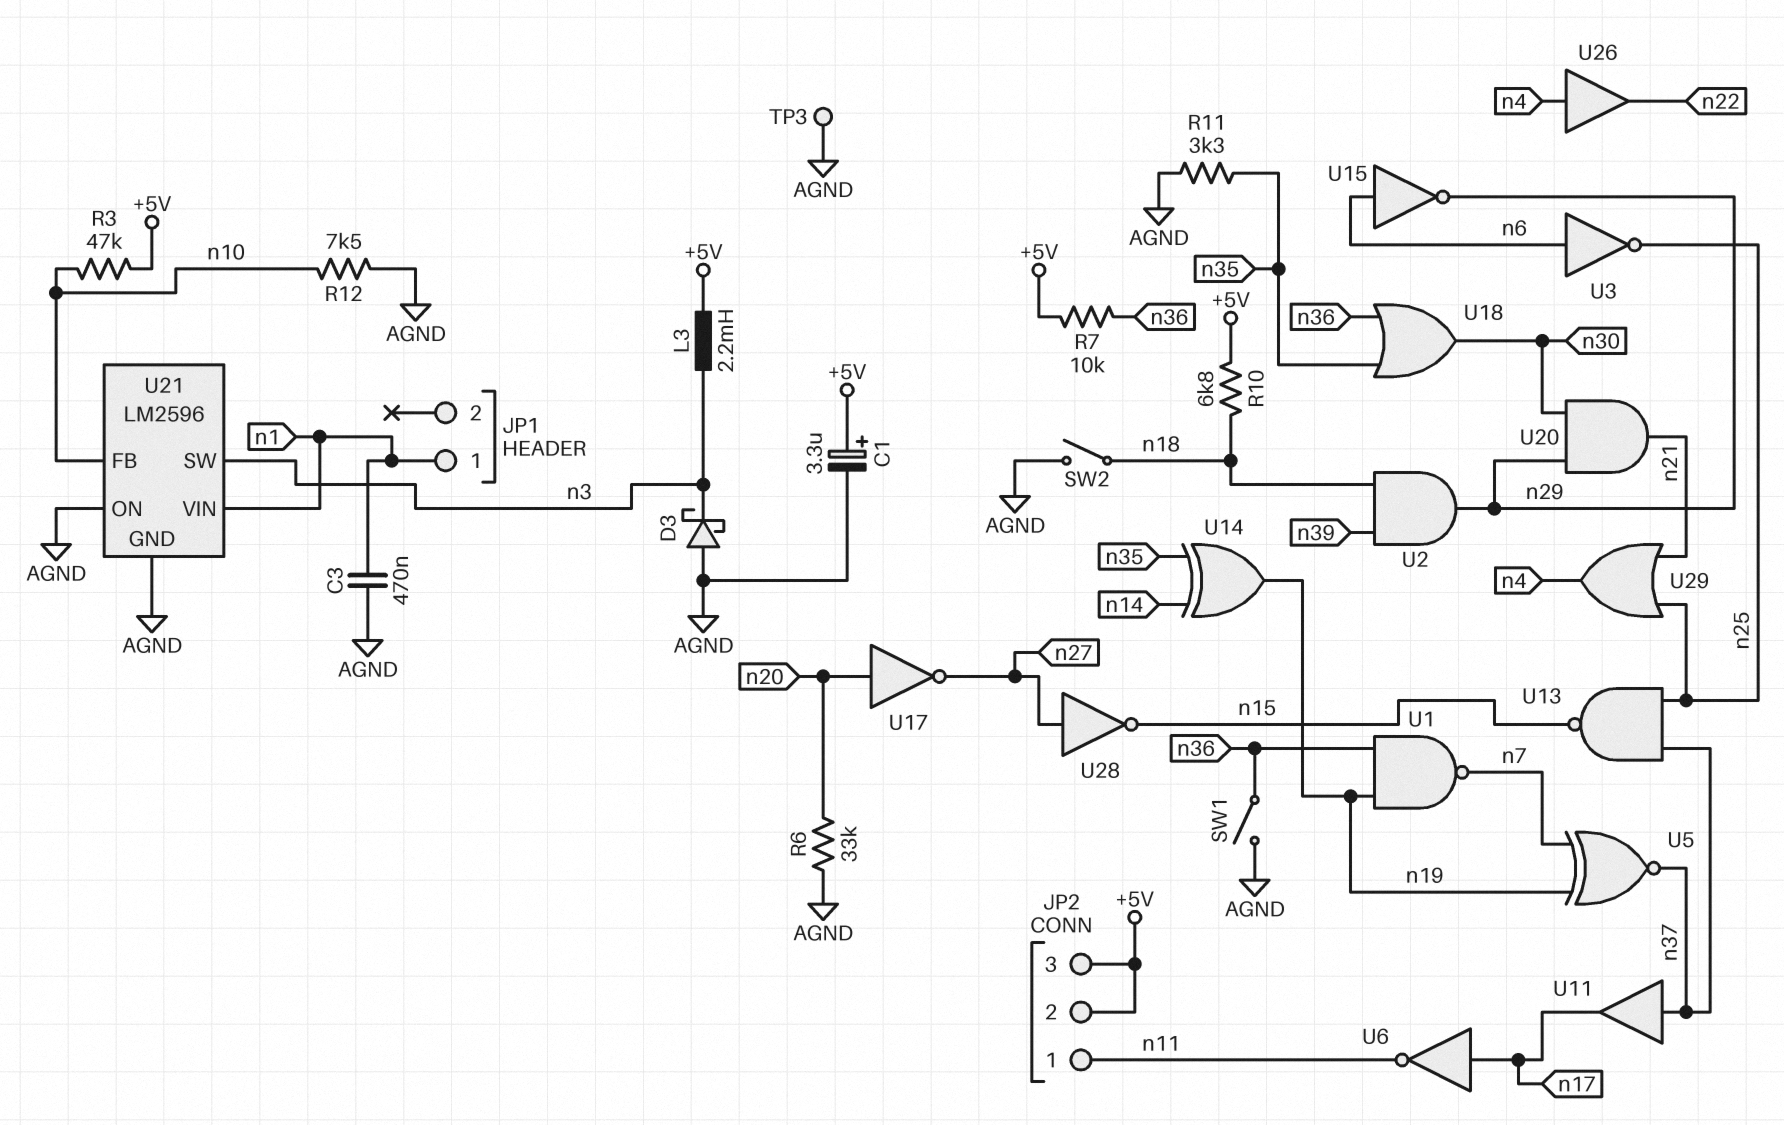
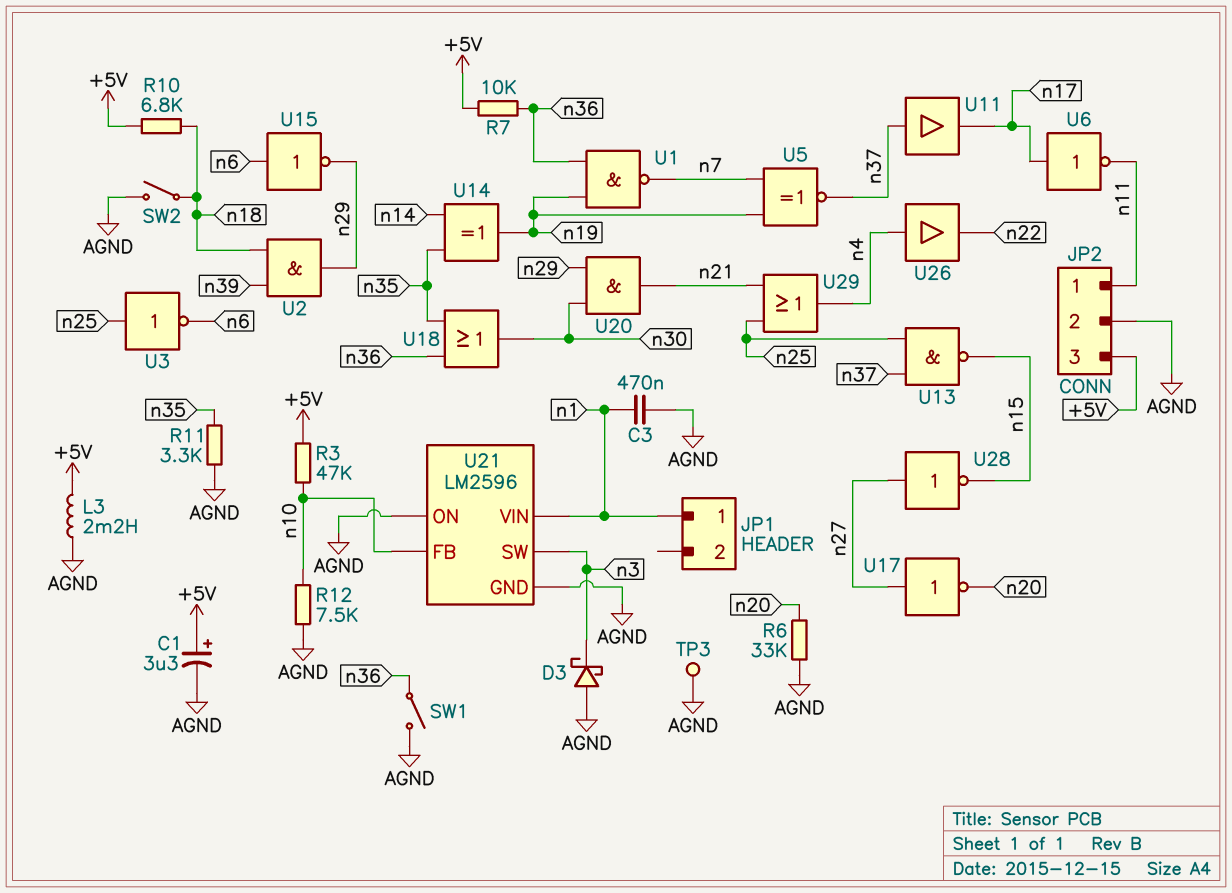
JP2 pin 2: +5V -> AGND
L3: 2.2mH (+5V, n3) -> 2.2mH (+5V, AGND)
U3: NOT (in n6, out n25) -> NOT (in n25, out n6)
U17: NOT (in n20, out n27) -> NOT (in n27, out n20)

